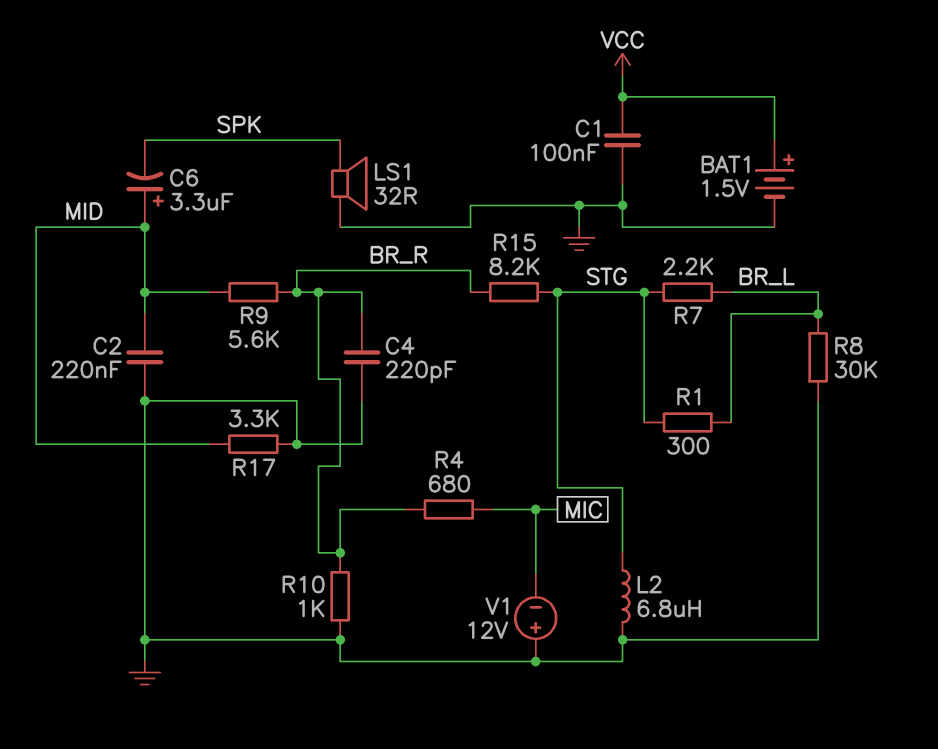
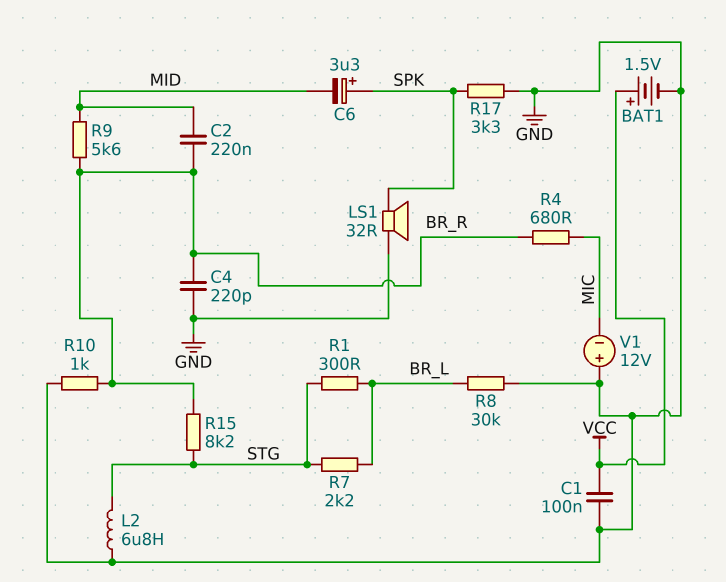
C2: 220nF (GND, MID) -> 220nF (BR_R, MID)
C6: 3.3uF (plus MID, minus SPK) -> 3.3uF (plus SPK, minus MID)
R17: 3.3k (GND, MID) -> 3.3k (GND, SPK)

